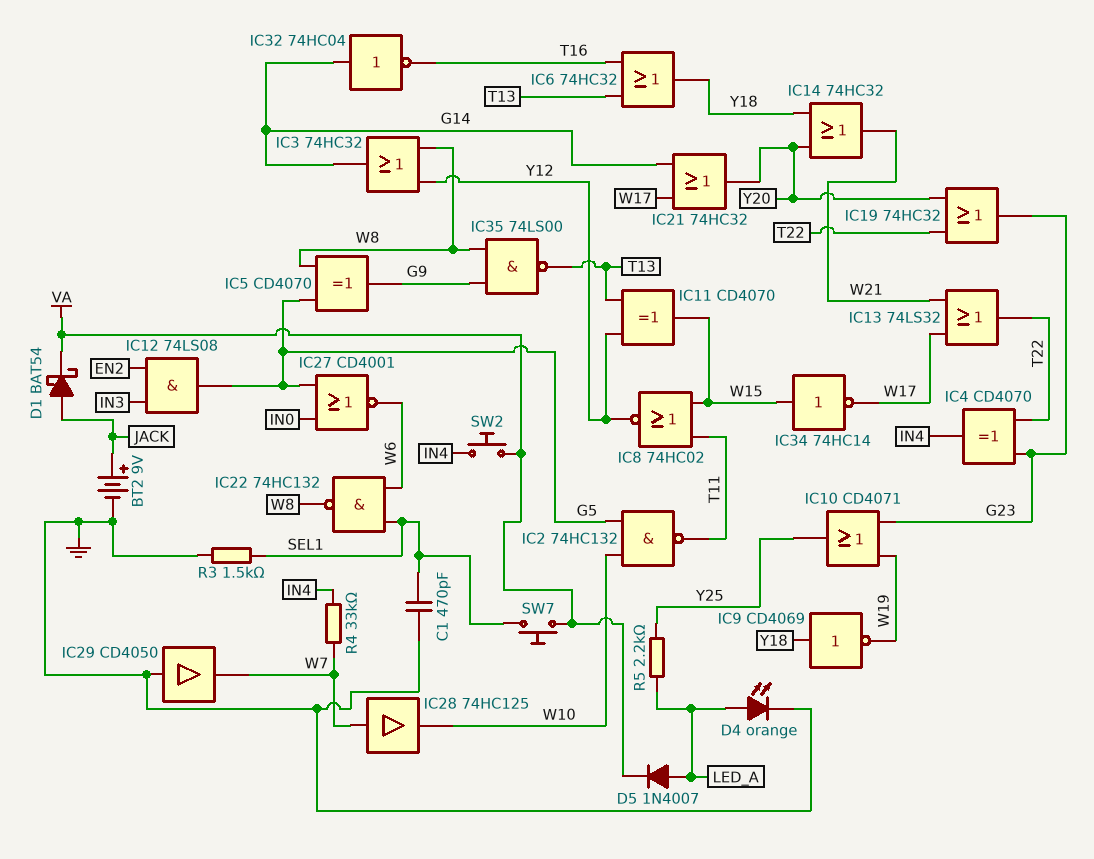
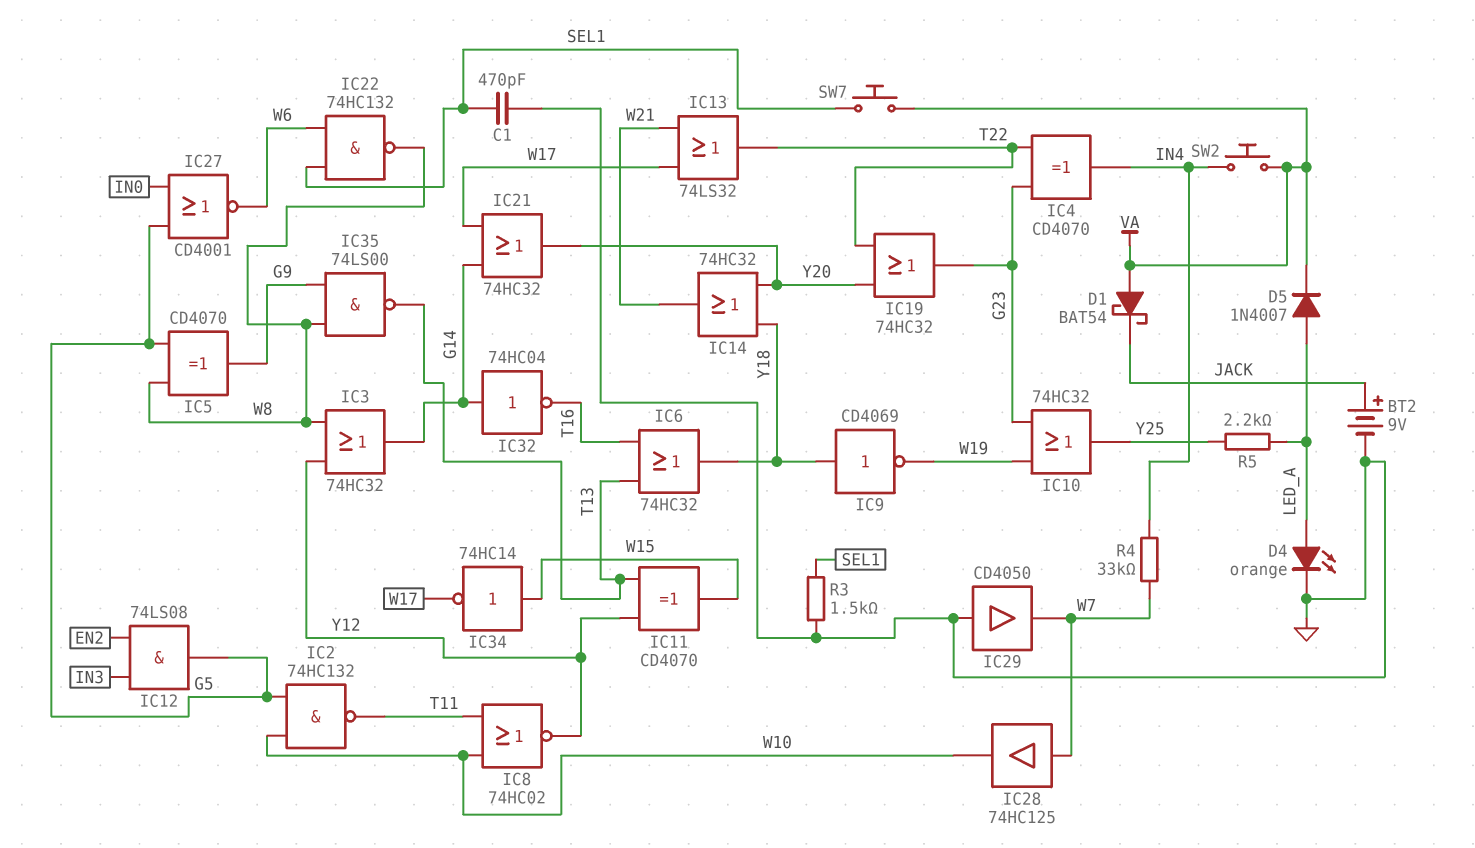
D1: schottky BAT54 (A JACK, K VA) -> schottky BAT54 (A VA, K JACK)
IC8: NOR 74HC02 (in T11, in W15, out Y12) -> NOR 74HC02 (in T11, in W10, out Y12)
IC10: OR CD4071 (in G23, in W19, out Y25) -> OR 74HC32 (in G23, in W19, out Y25)

